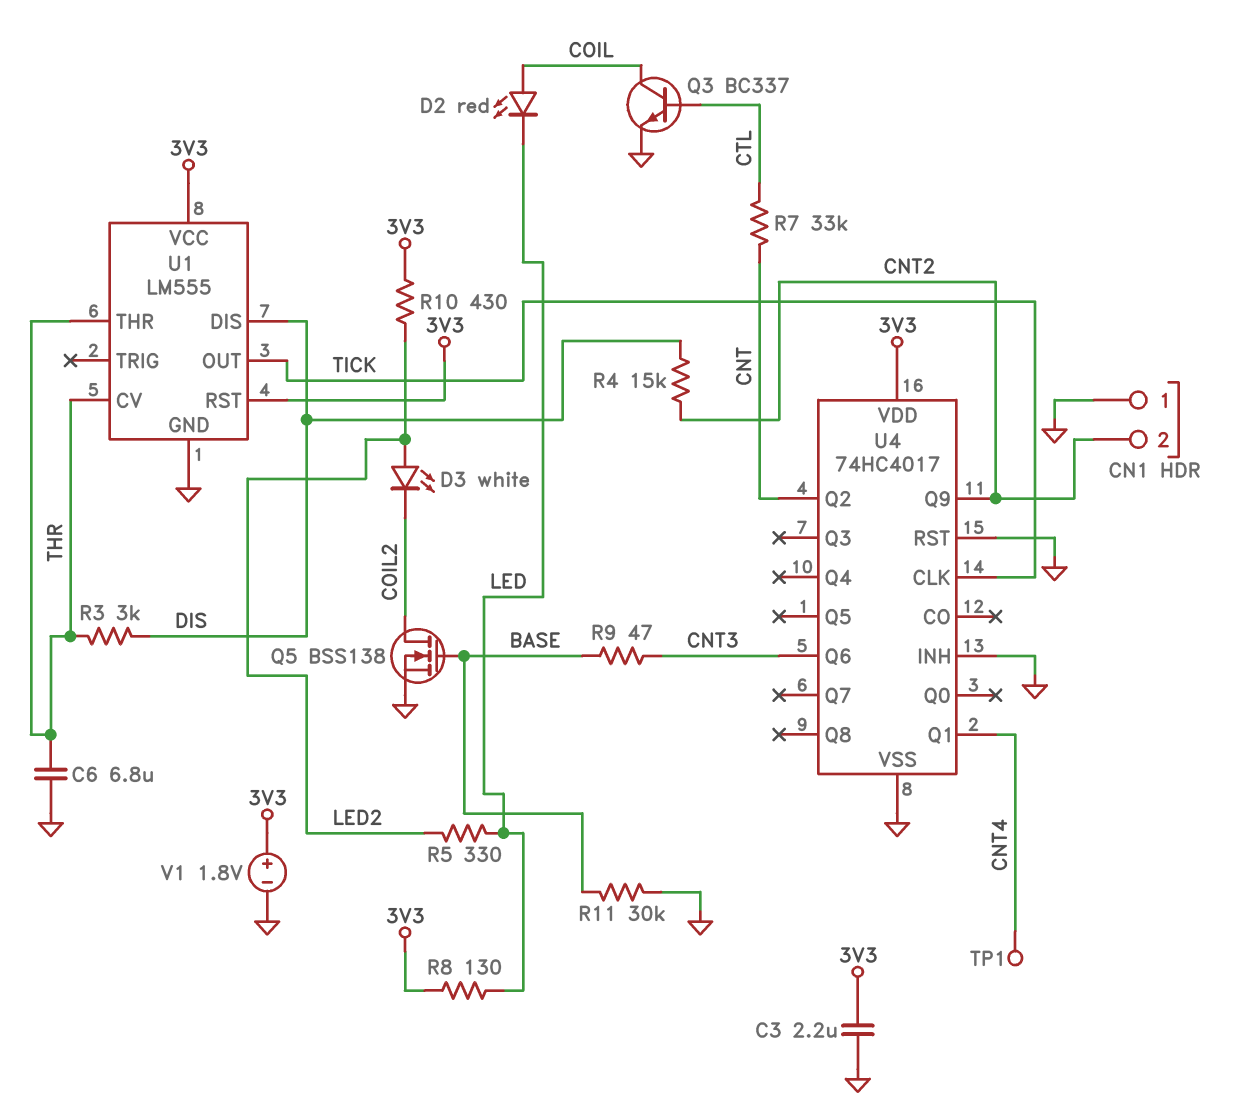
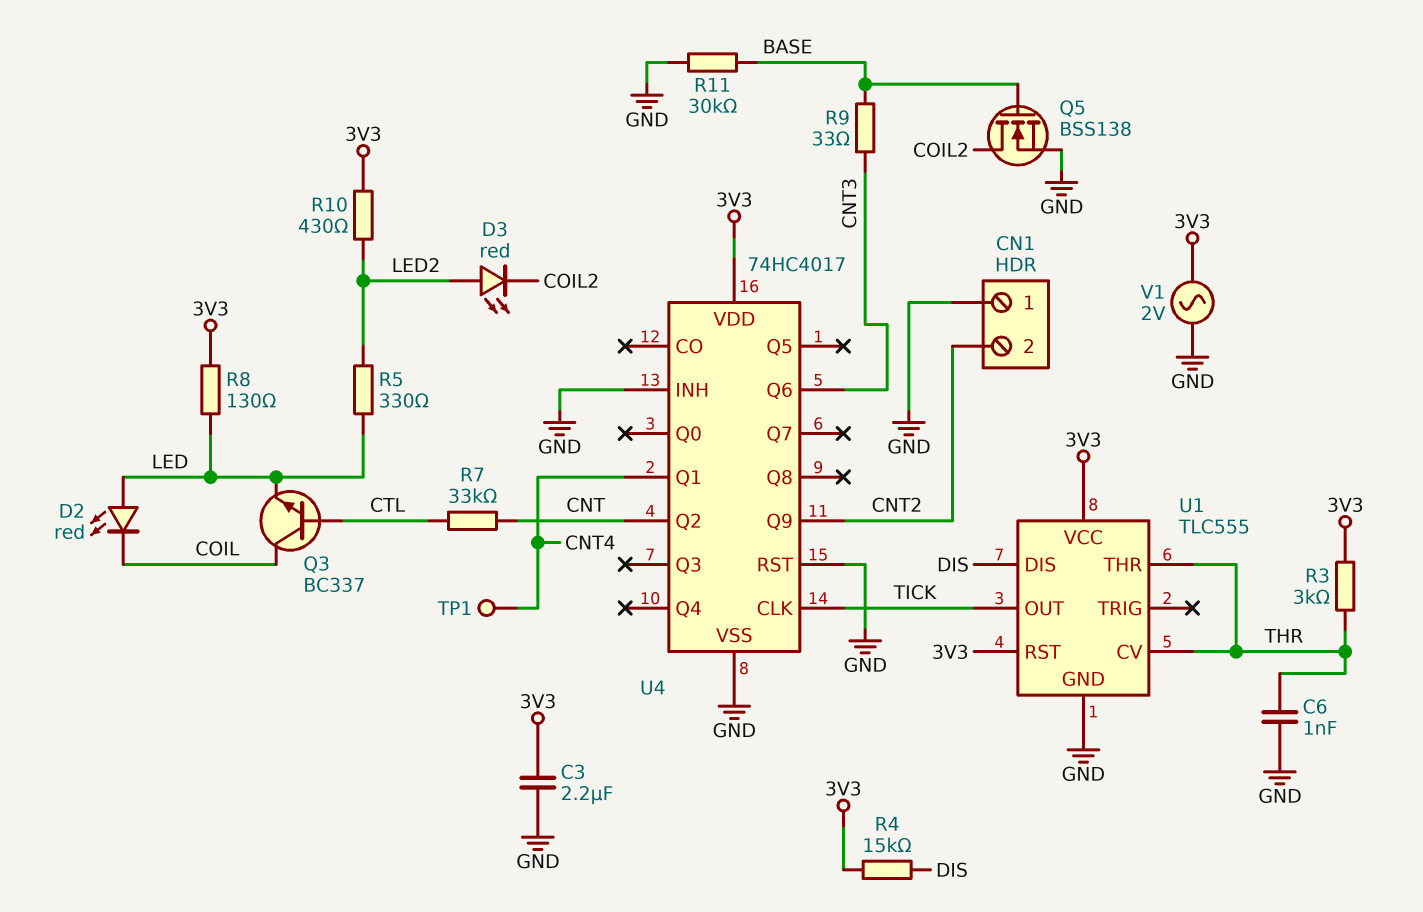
C6: 6.8uF (GND, THR) -> 1nF (GND, THR)
D2: LED red (A COIL, K LED) -> LED red (A LED, K COIL)
D3: LED white (A LED2, K COIL2) -> LED red (A LED2, K COIL2)
Q3: NPN BC337 (B CTL, C COIL, E GND) -> NPN BC337 (B CTL, C COIL, E LED)
R3: 3k (DIS, THR) -> 3k (3V3, THR)
R4: 15k (CNT2, DIS) -> 15k (3V3, DIS)
R9: 47 (BASE, CNT3) -> 33 (BASE, CNT3)
U1: LM555 -> TLC555
V1: 1.8V (plus 3V3, minus GND) -> AC 2V (3V3, GND)

